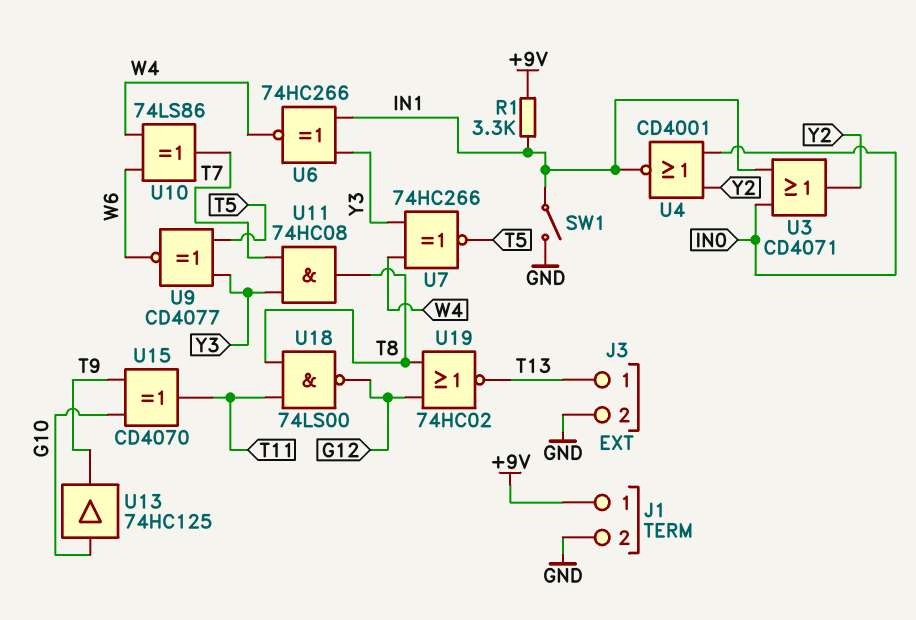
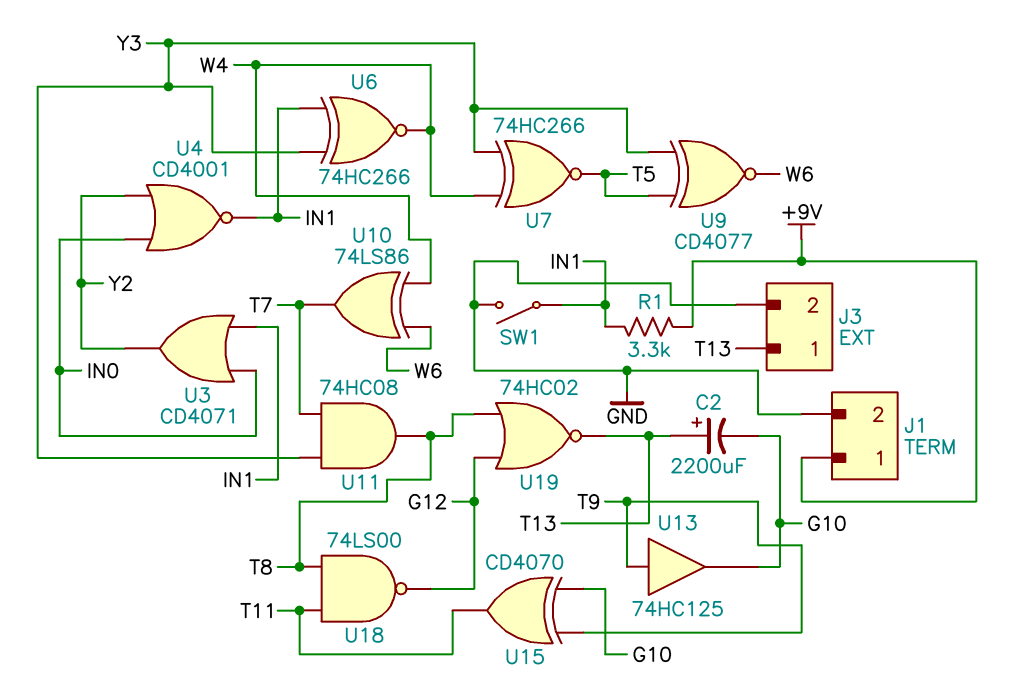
C2: none -> 2200uF (plus T13, minus G10)
U13: buffer 74HC125 (in G10, out T9) -> buffer 74HC125 (in T9, out G10)

